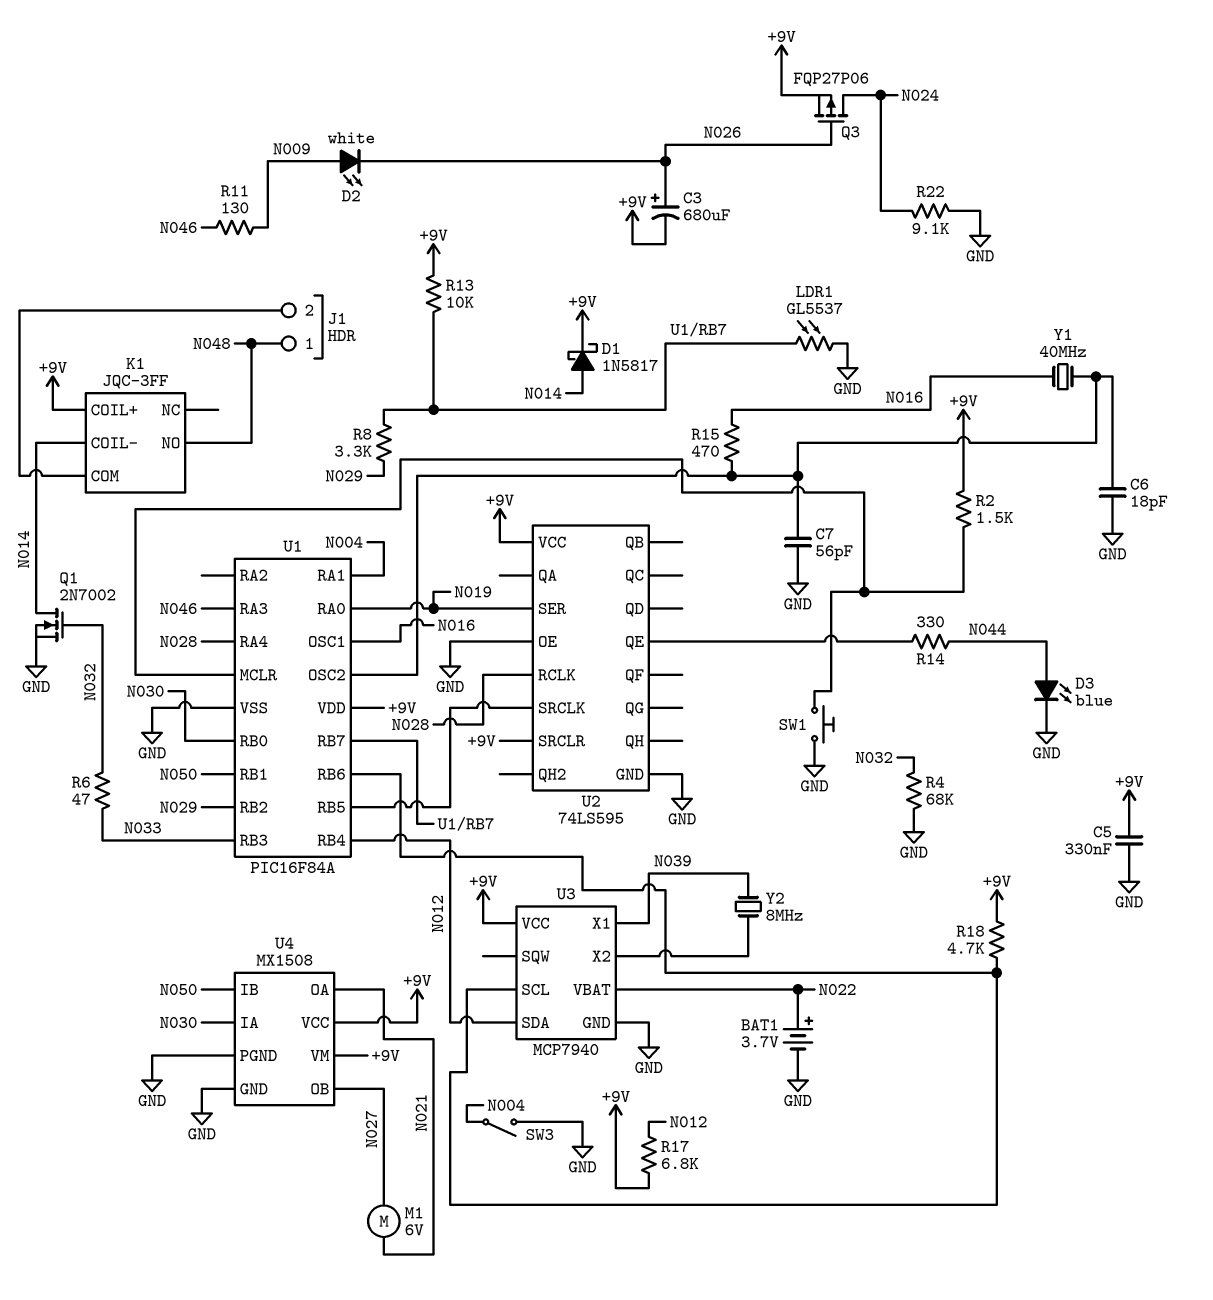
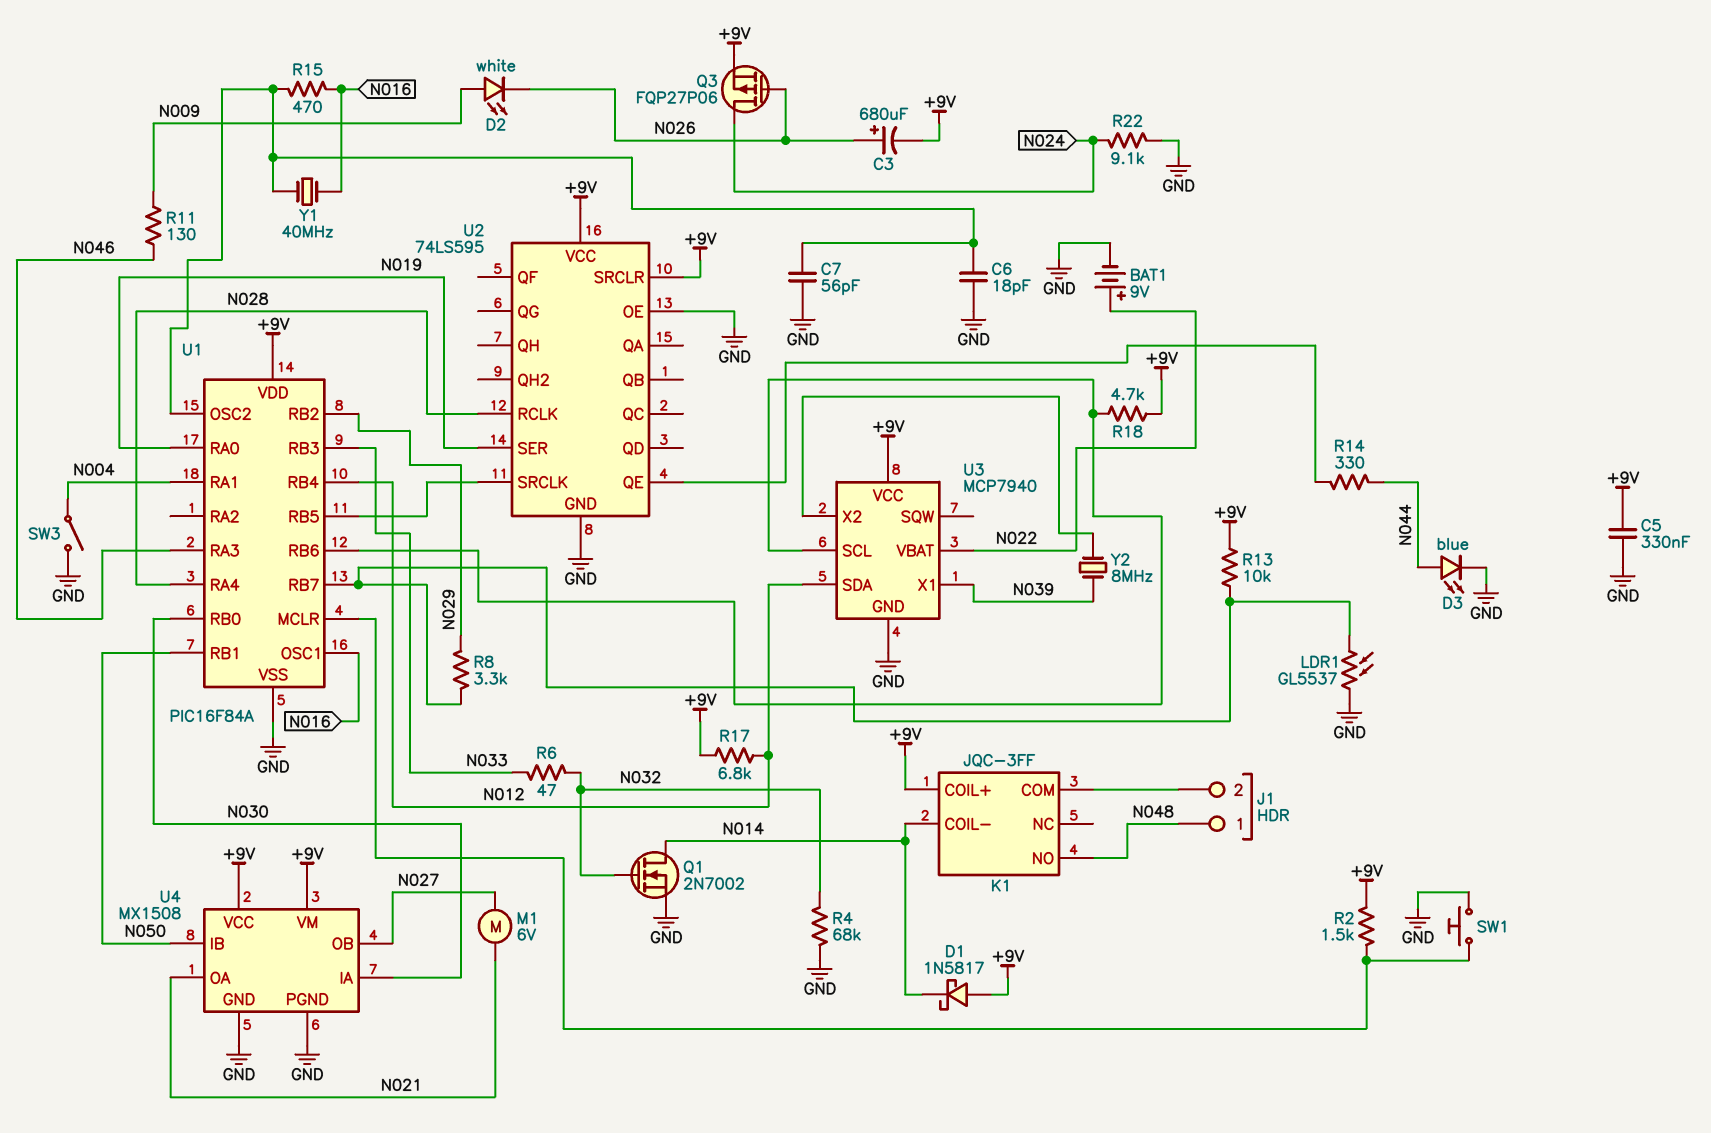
BAT1: 3.7V (plus N022, minus GND) -> 9V (plus N022, minus GND)
D1: schottky 1N5817 (A N014, K +9V) -> schottky 1N5817 (A +9V, K N014)

